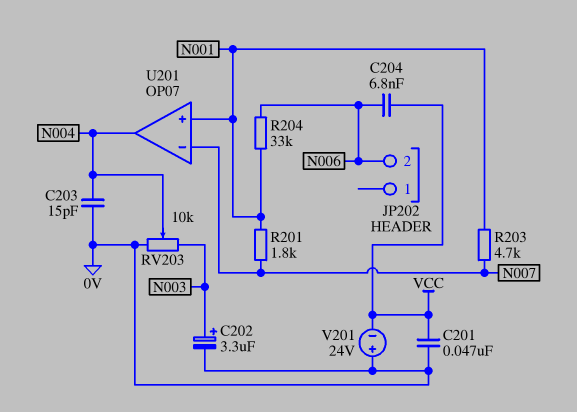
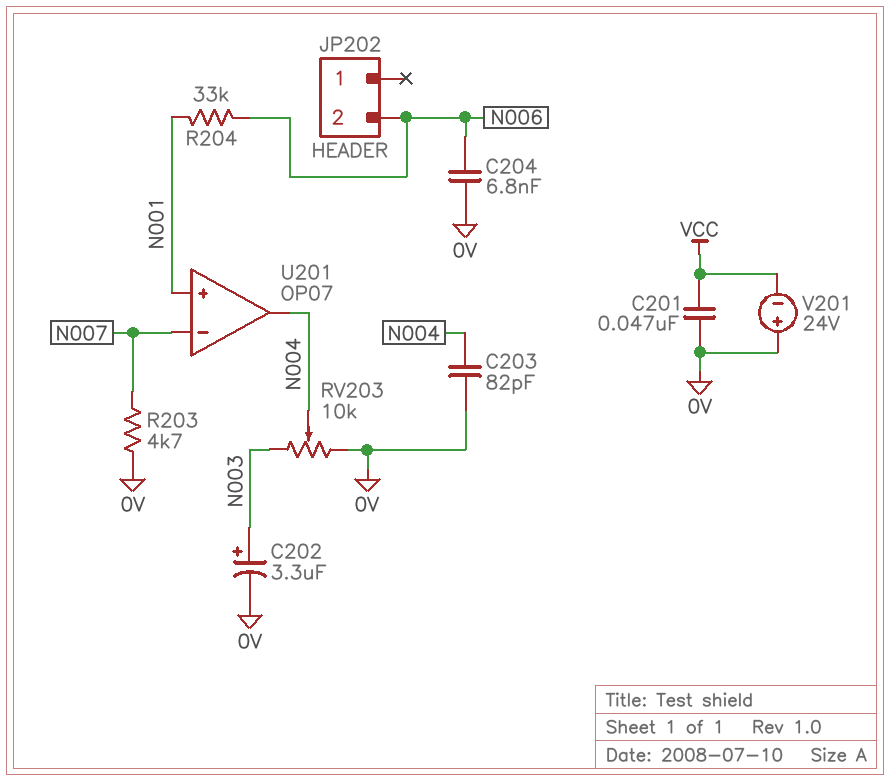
C203: 15pF (0V, N004) -> 82pF (0V, N004)
C204: 6.8nF (N006, VCC) -> 6.8nF (0V, N006)
R201: 1.8k (N001, N007) -> none
R203: 4.7k (N001, N007) -> 4.7k (0V, N007)

